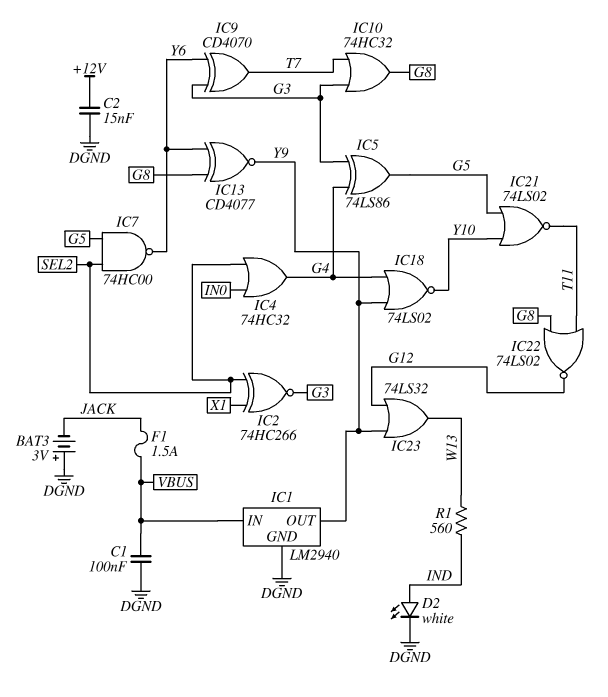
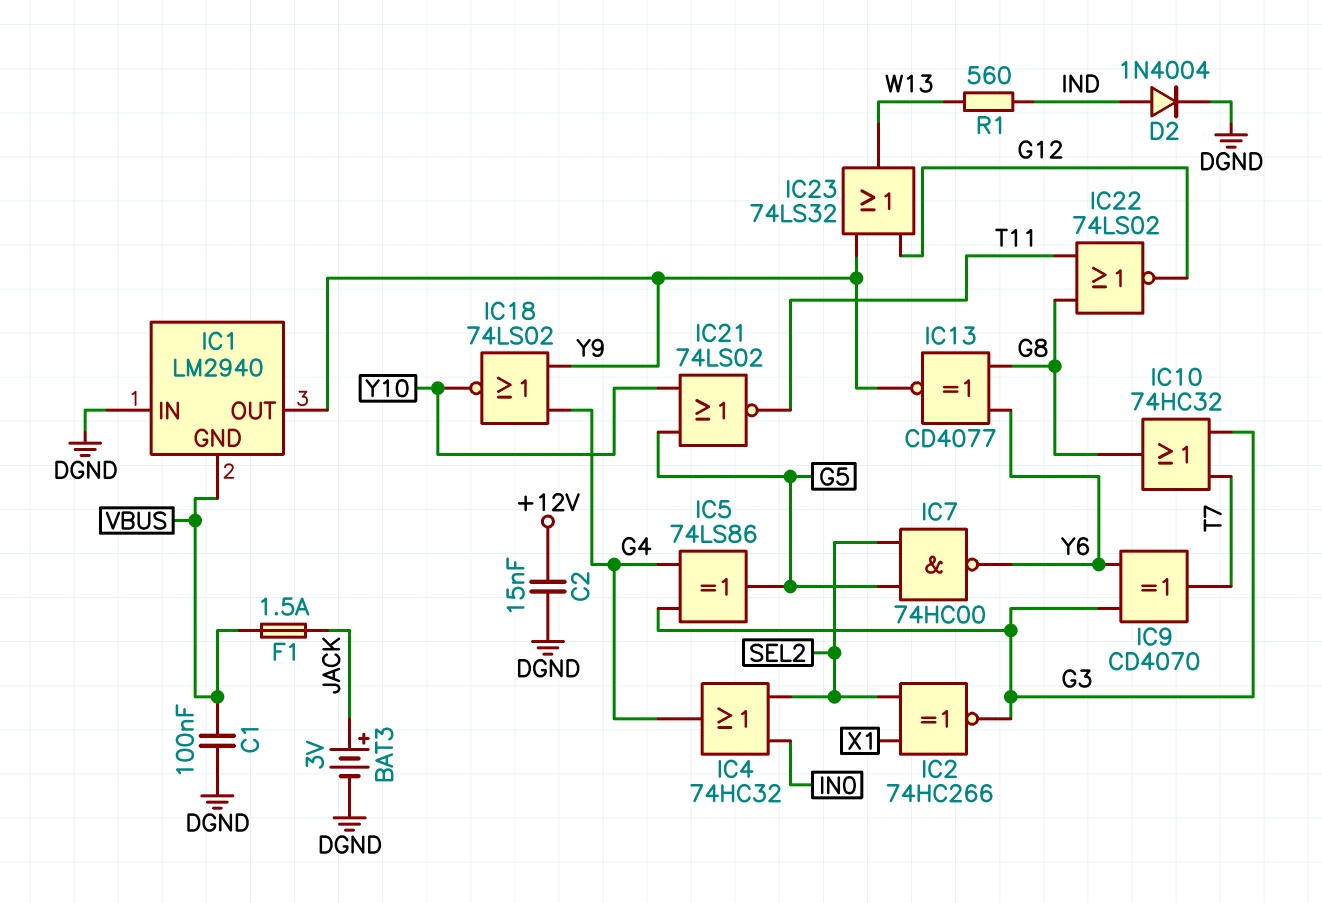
BAT3: 3V (plus DGND, minus JACK) -> 3V (plus JACK, minus DGND)
D2: LED white (A IND, K DGND) -> diode 1N4004 (A IND, K DGND)
IC1 pin GND: DGND -> VBUS
IC1 pin IN: VBUS -> DGND

